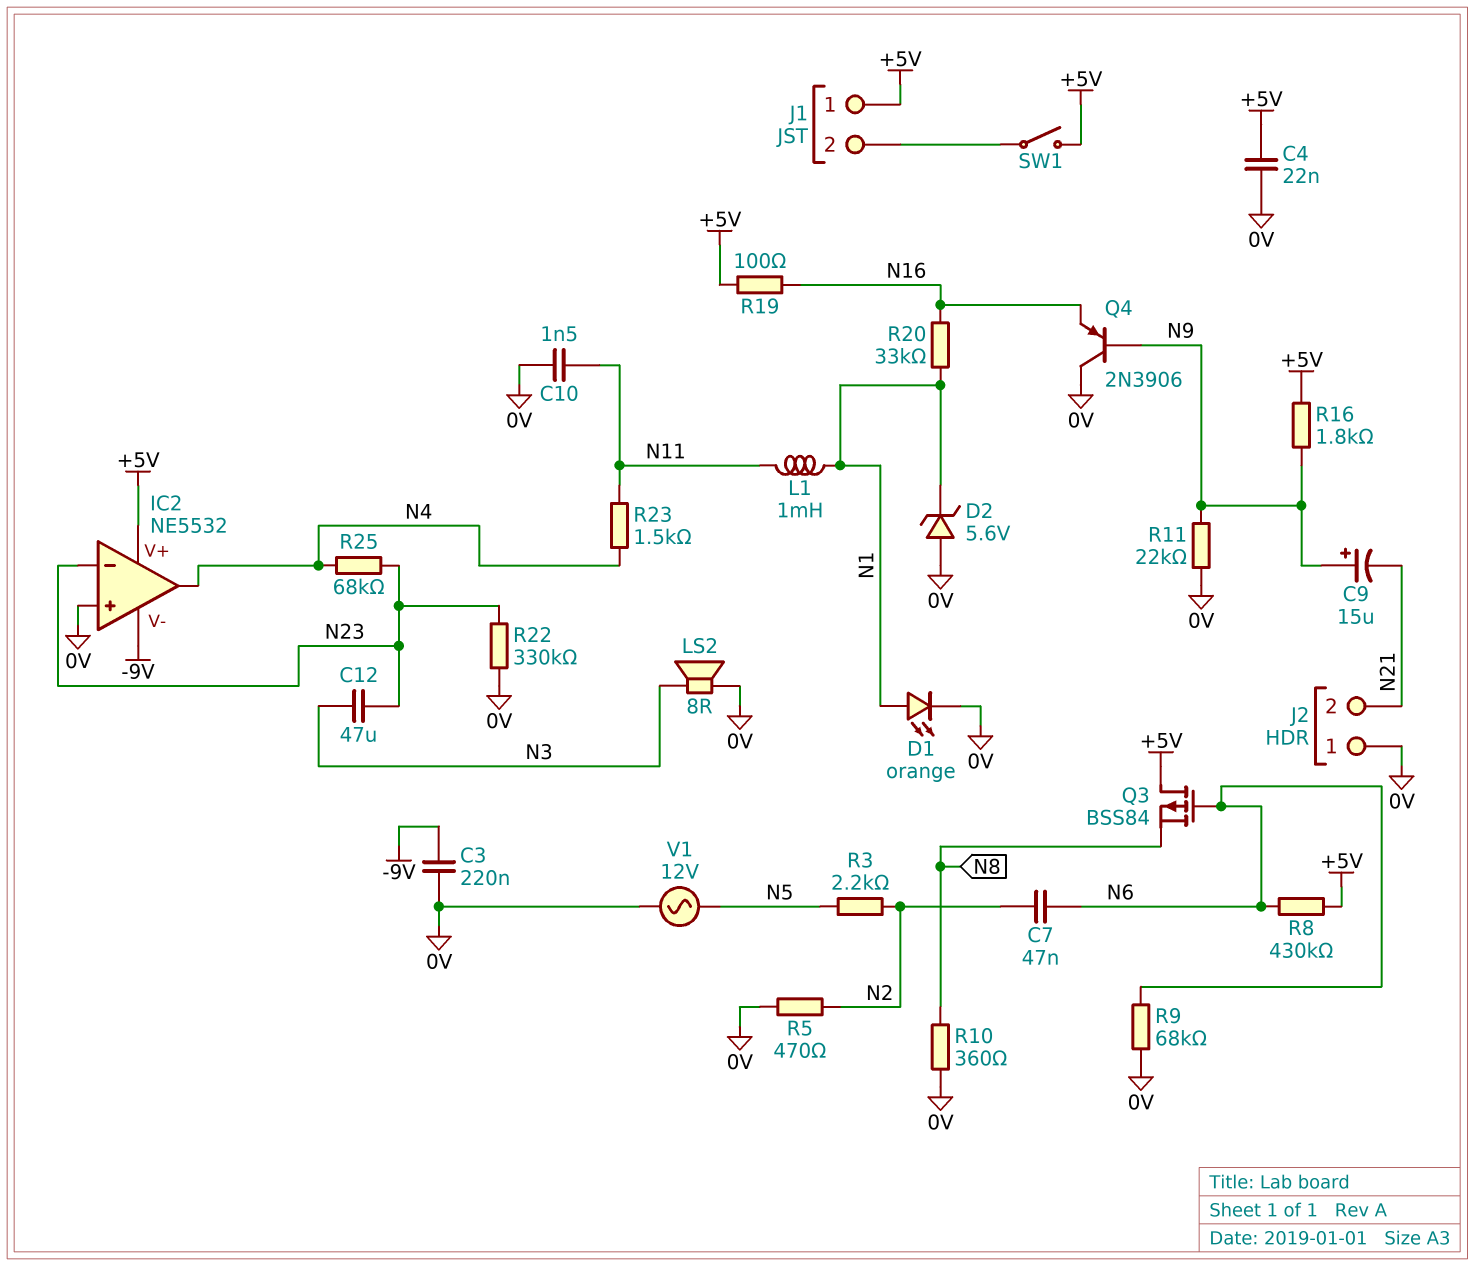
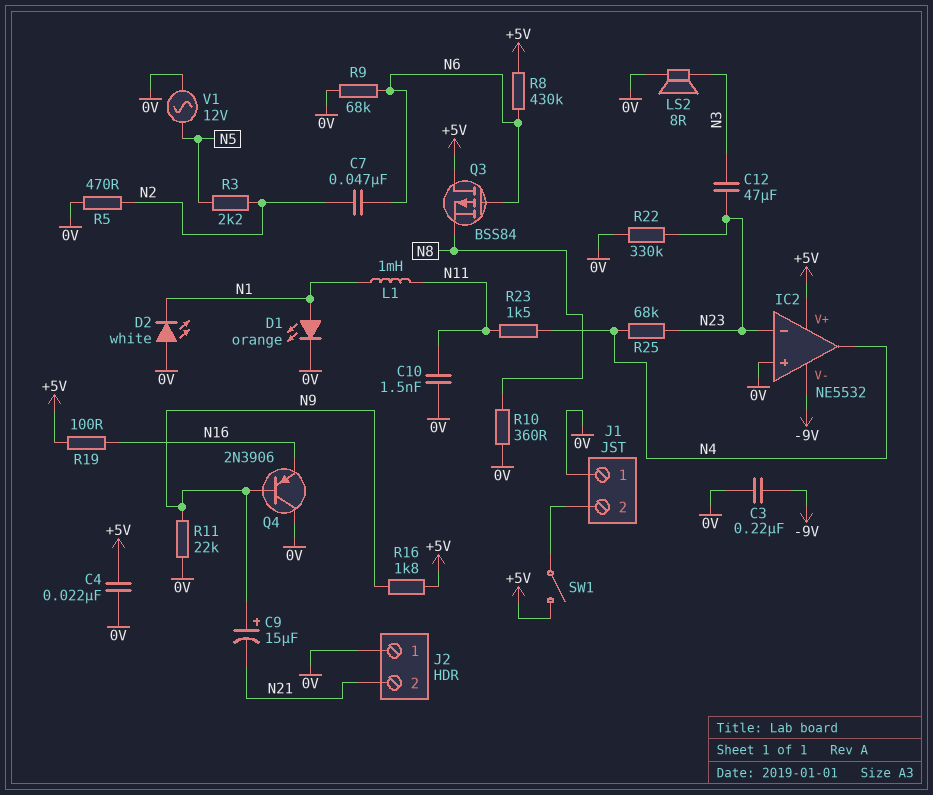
D2: zener 5.6V (A 0V, K N1) -> LED white (A 0V, K N1)
J1 pin 1: +5V -> 0V
R20: 33k (N1, N16) -> none

